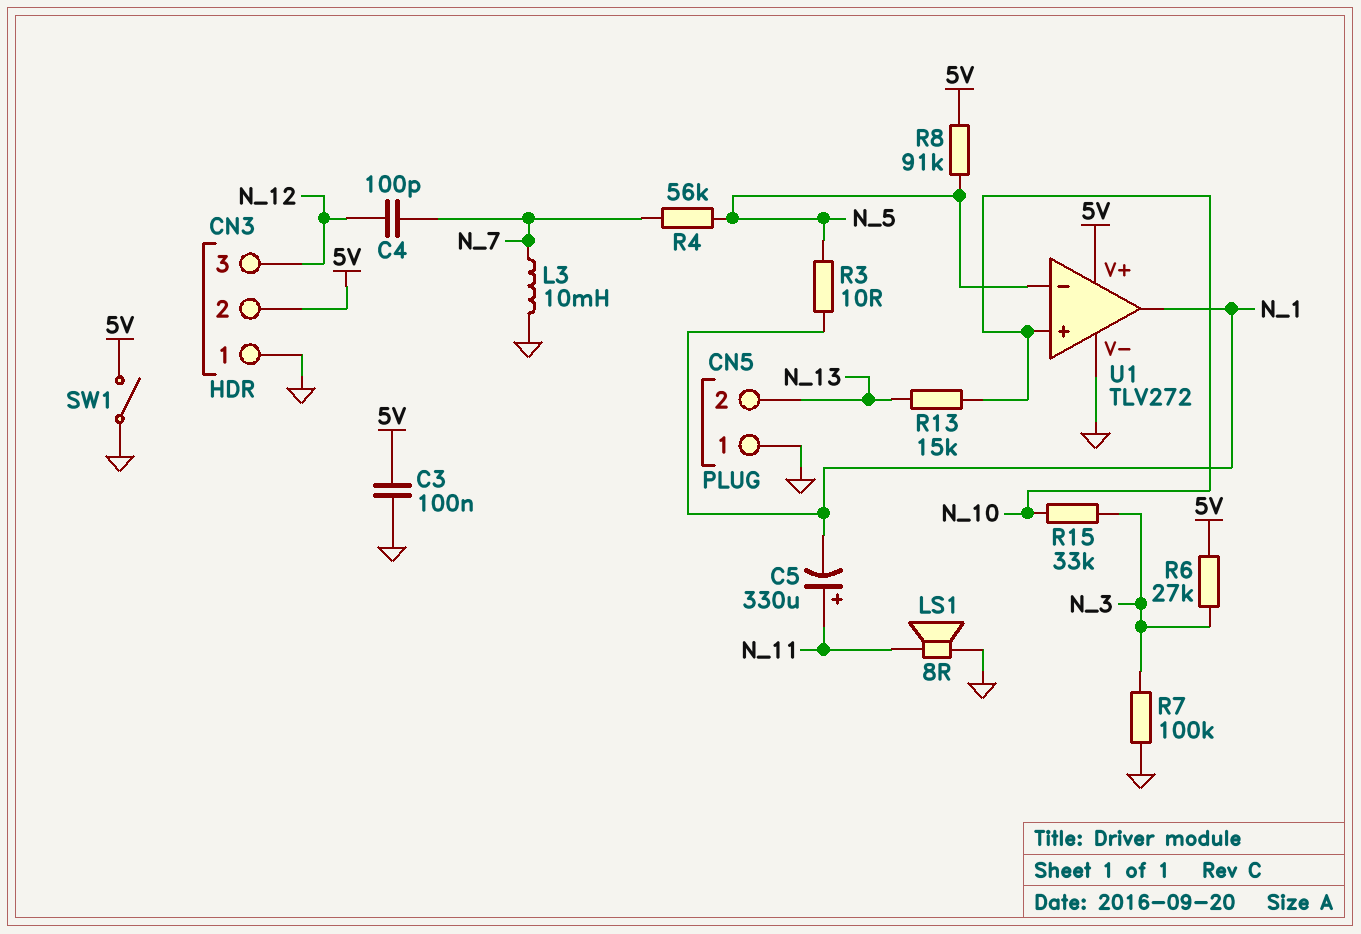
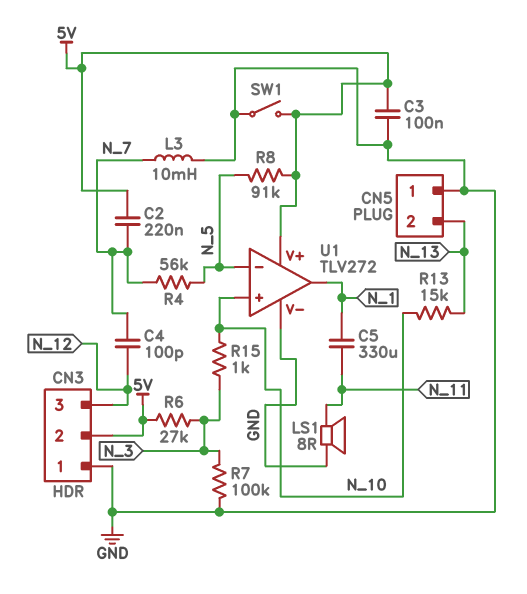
C2: none -> 220nF (5V, N_7)
C5: 330uF (plus N_11, minus N_1) -> 330uF (N_1, N_11)
R3: 10 (N_1, N_5) -> none
R15: 33k (N_3, N_10) -> 1k (N_3, N_10)

